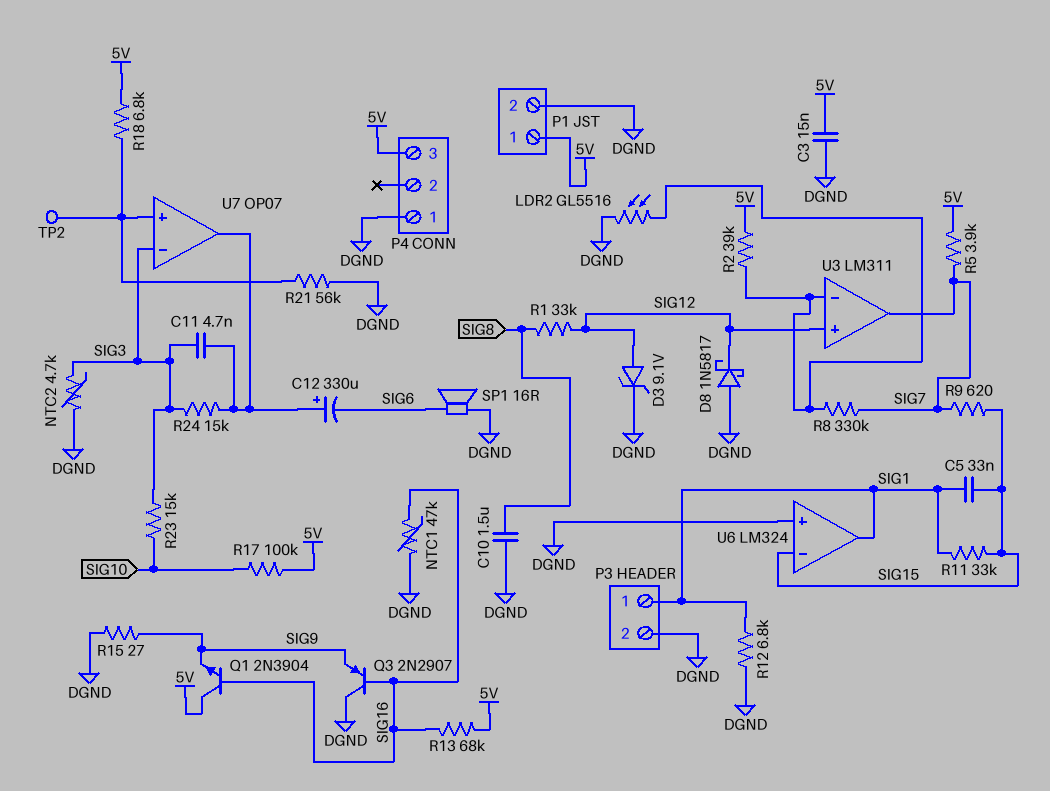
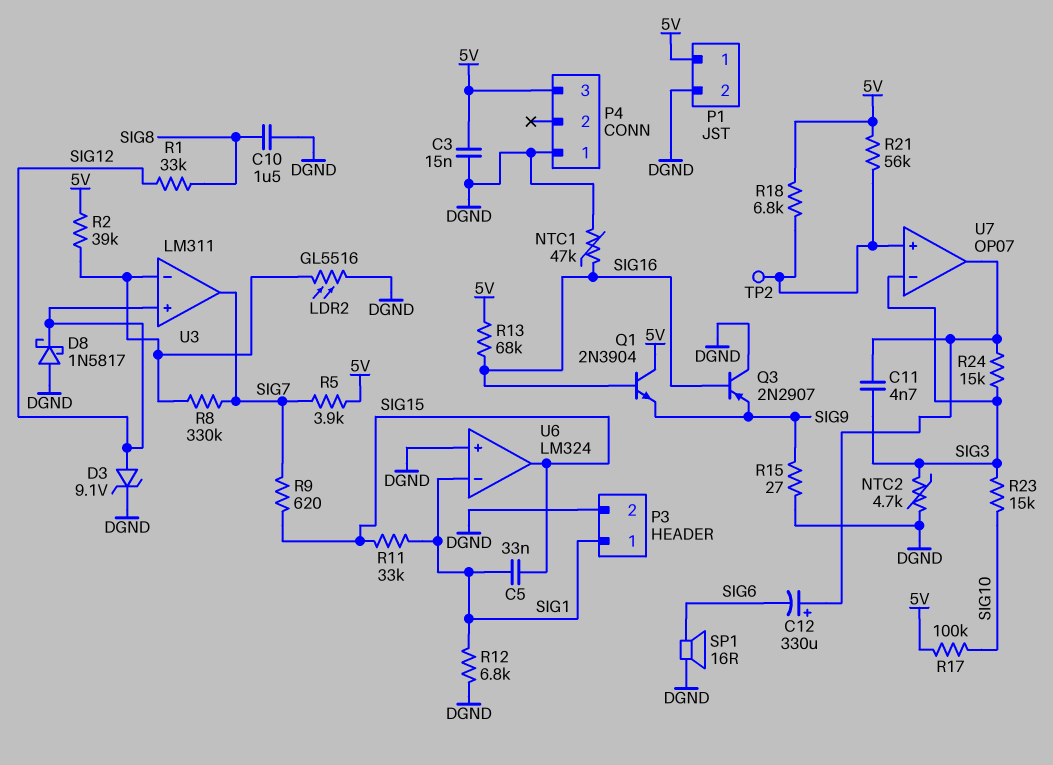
R21: 56k (DGND, U7/in+) -> 56k (5V, U7/in+)
U6 pin in-: SIG15 -> SIG1
U6 pin out: SIG1 -> SIG15

